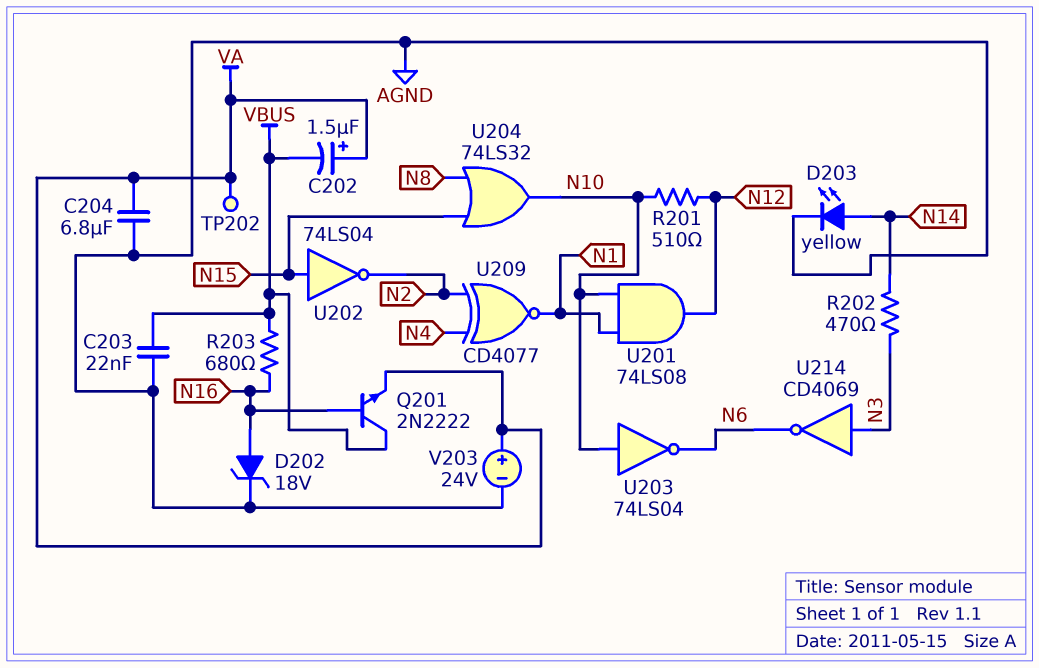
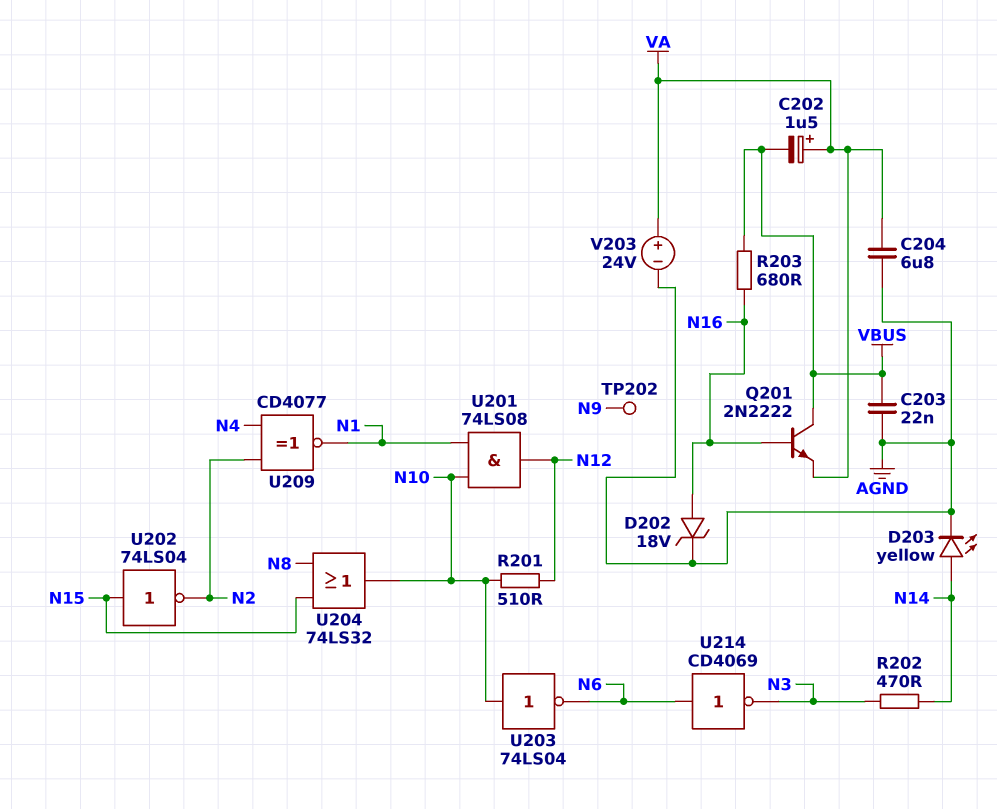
TP202: test point (VA) -> test point (N9)
U214: NOT CD4069 (in N3, out N6) -> NOT CD4069 (in N6, out N3)

